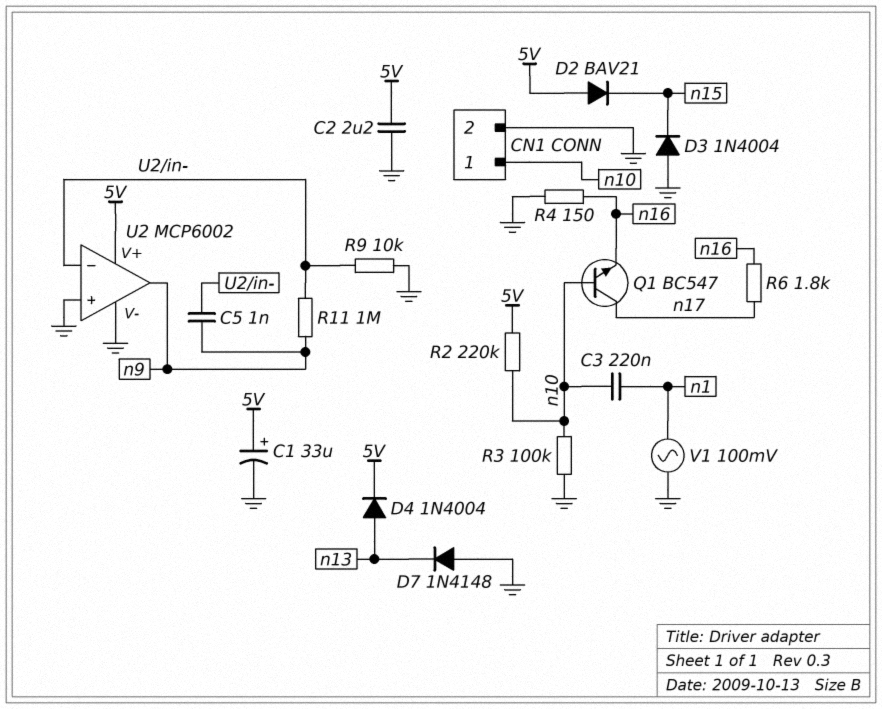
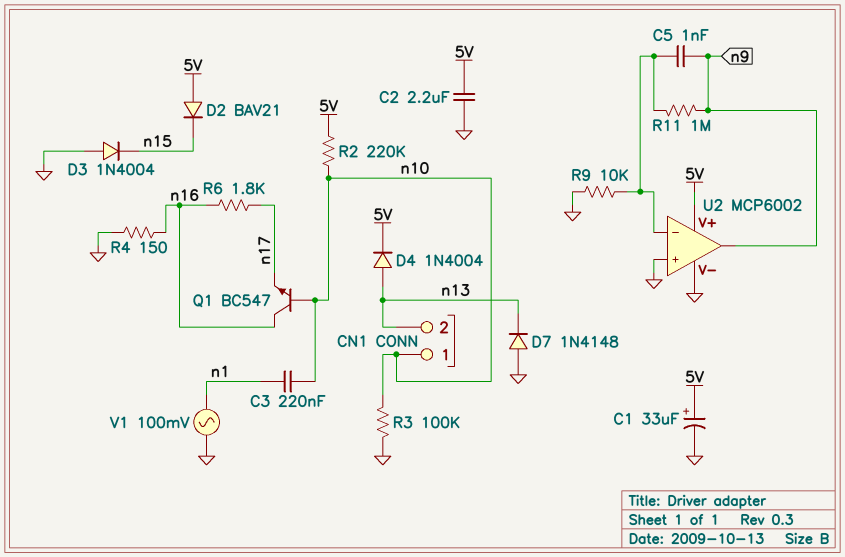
CN1 pin 2: GND -> n13
Q1: NPN BC547 (B n10, C n17, E n16) -> NPN BC547 (B n10, C n16, E n17)

